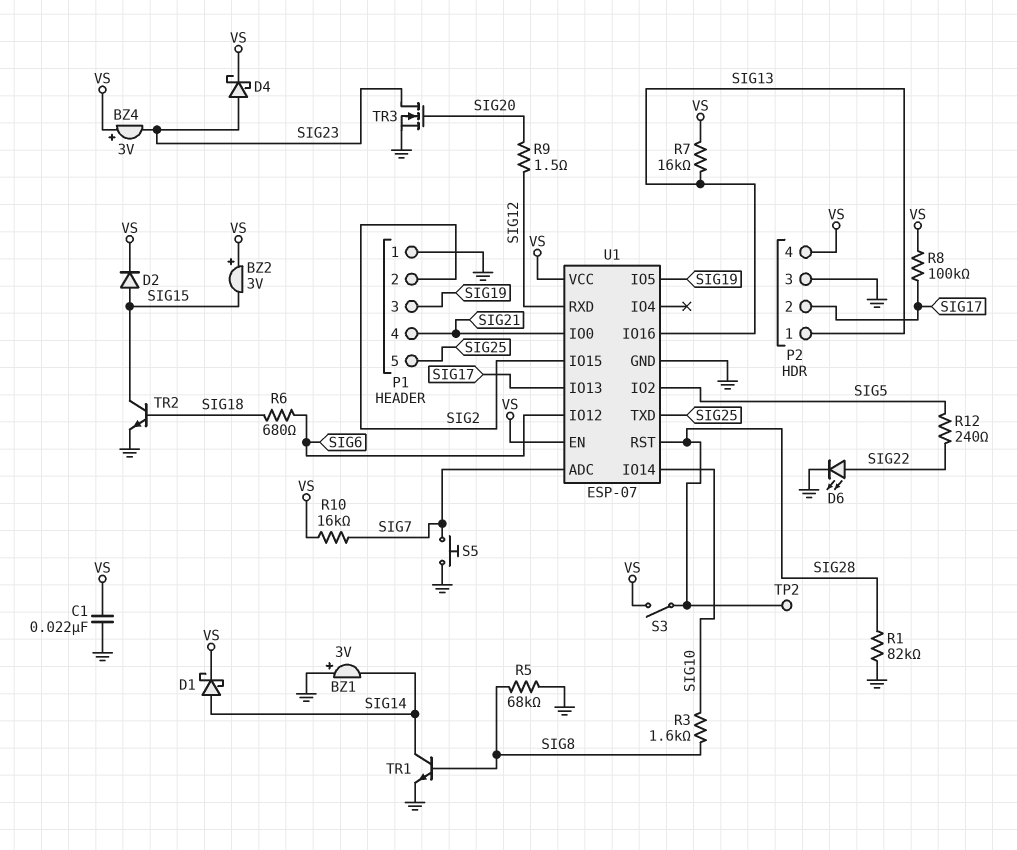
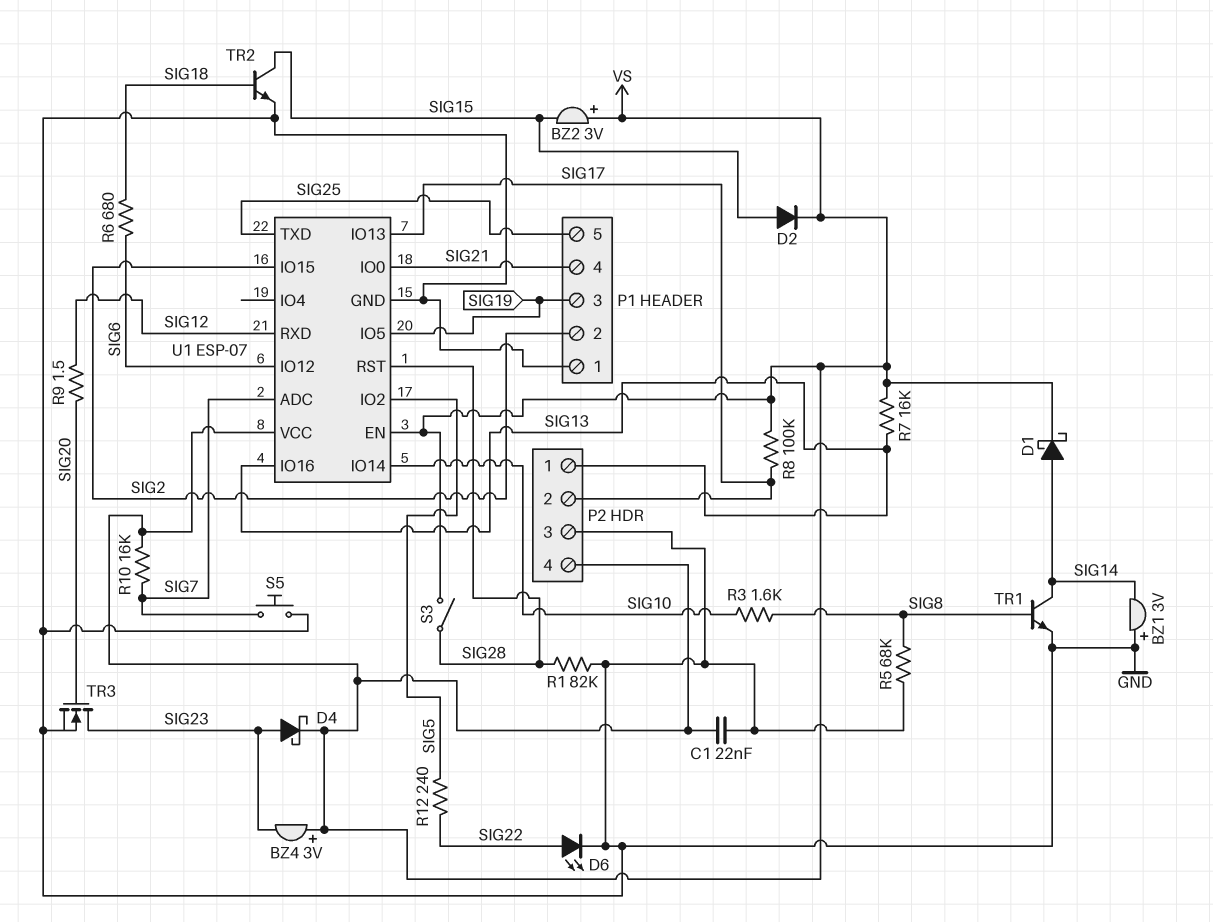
TP2: test point (SIG28) -> none

